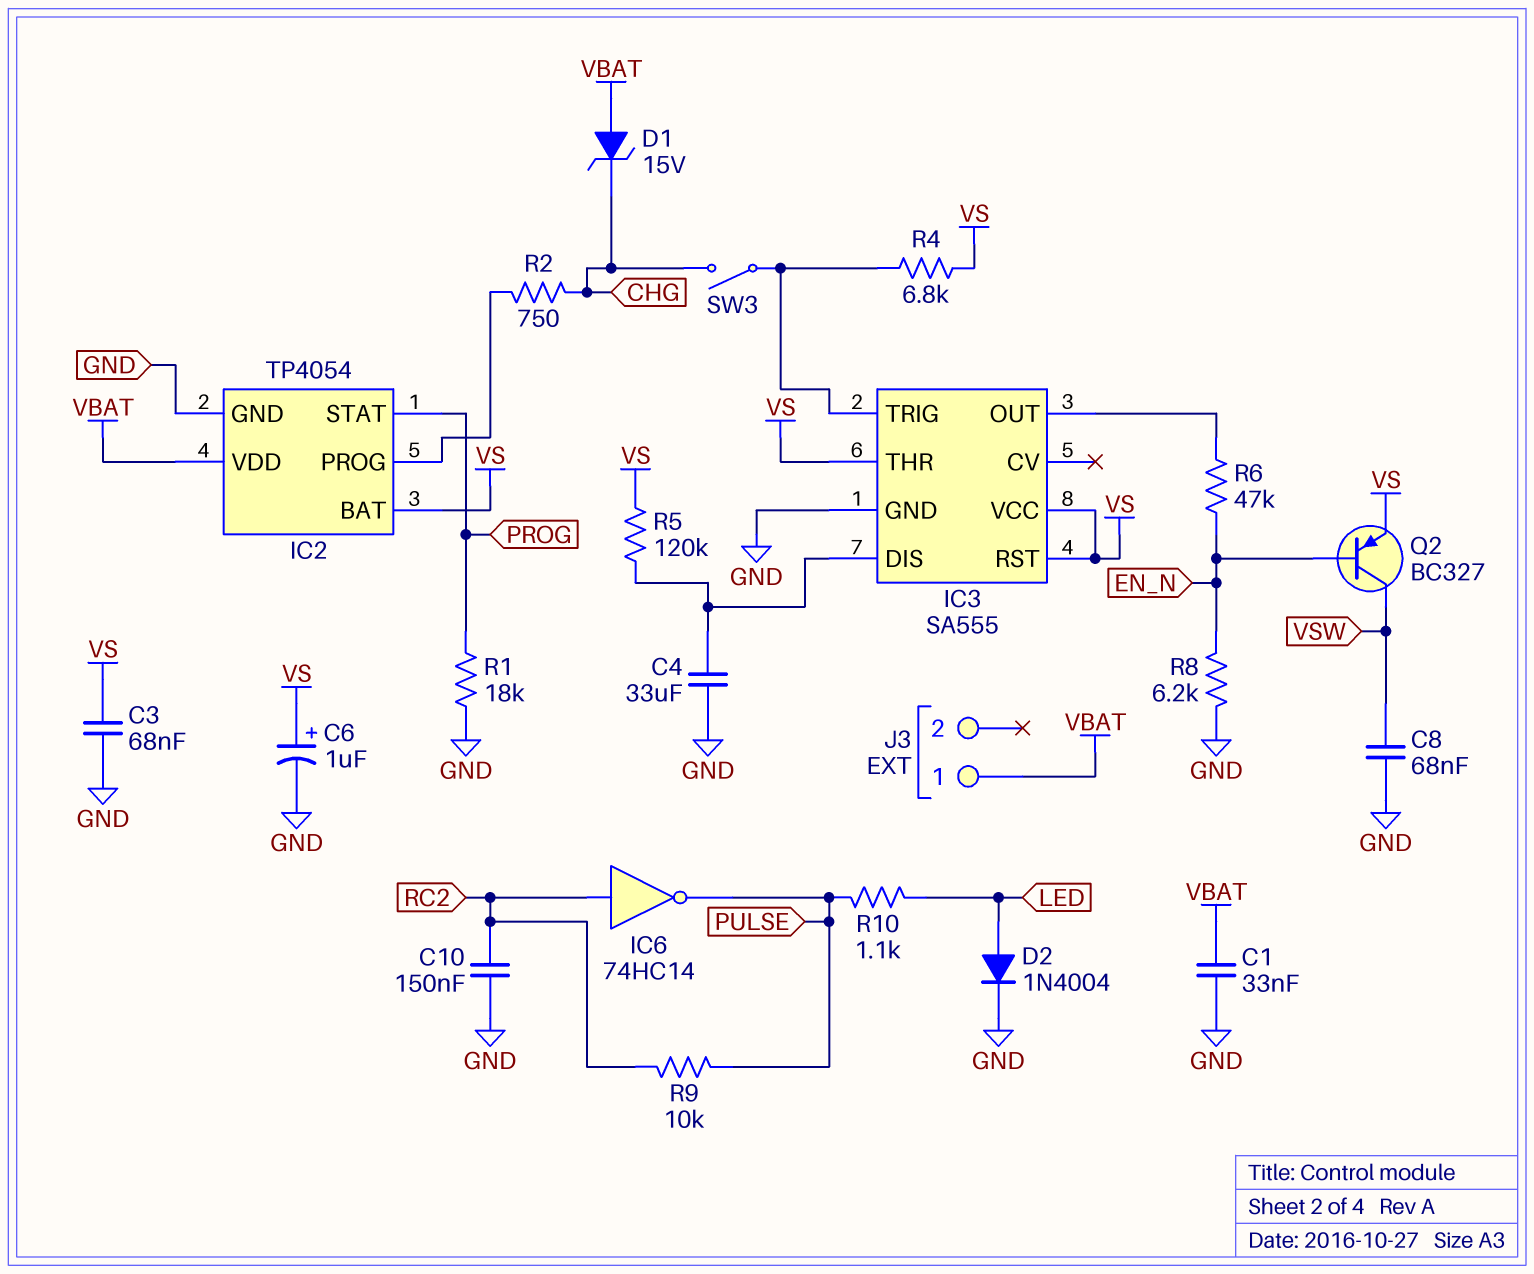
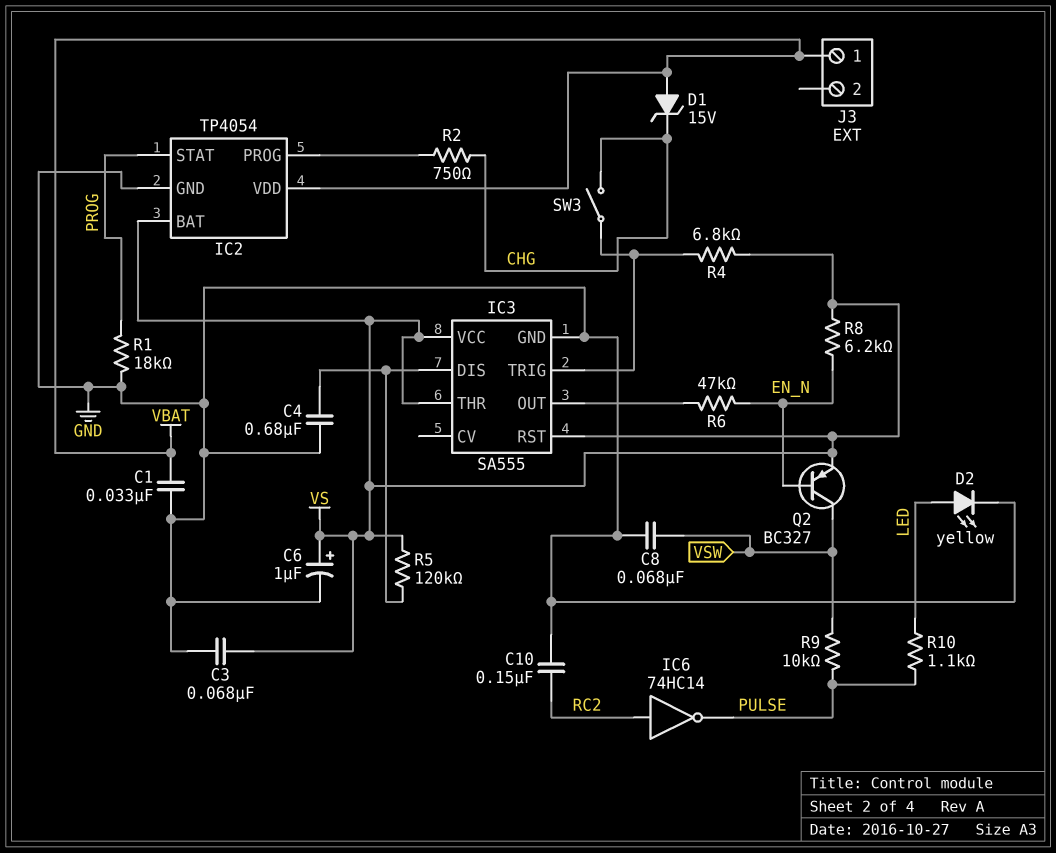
C4: 33uF (GND, IC3/DIS) -> 680nF (GND, IC3/DIS)
D2: diode 1N4004 (A LED, K GND) -> LED yellow (A LED, K GND)
R8: 6.2k (EN_N, GND) -> 6.2k (EN_N, VS)
R9: 10k (PULSE, RC2) -> 10k (PULSE, VSW)

